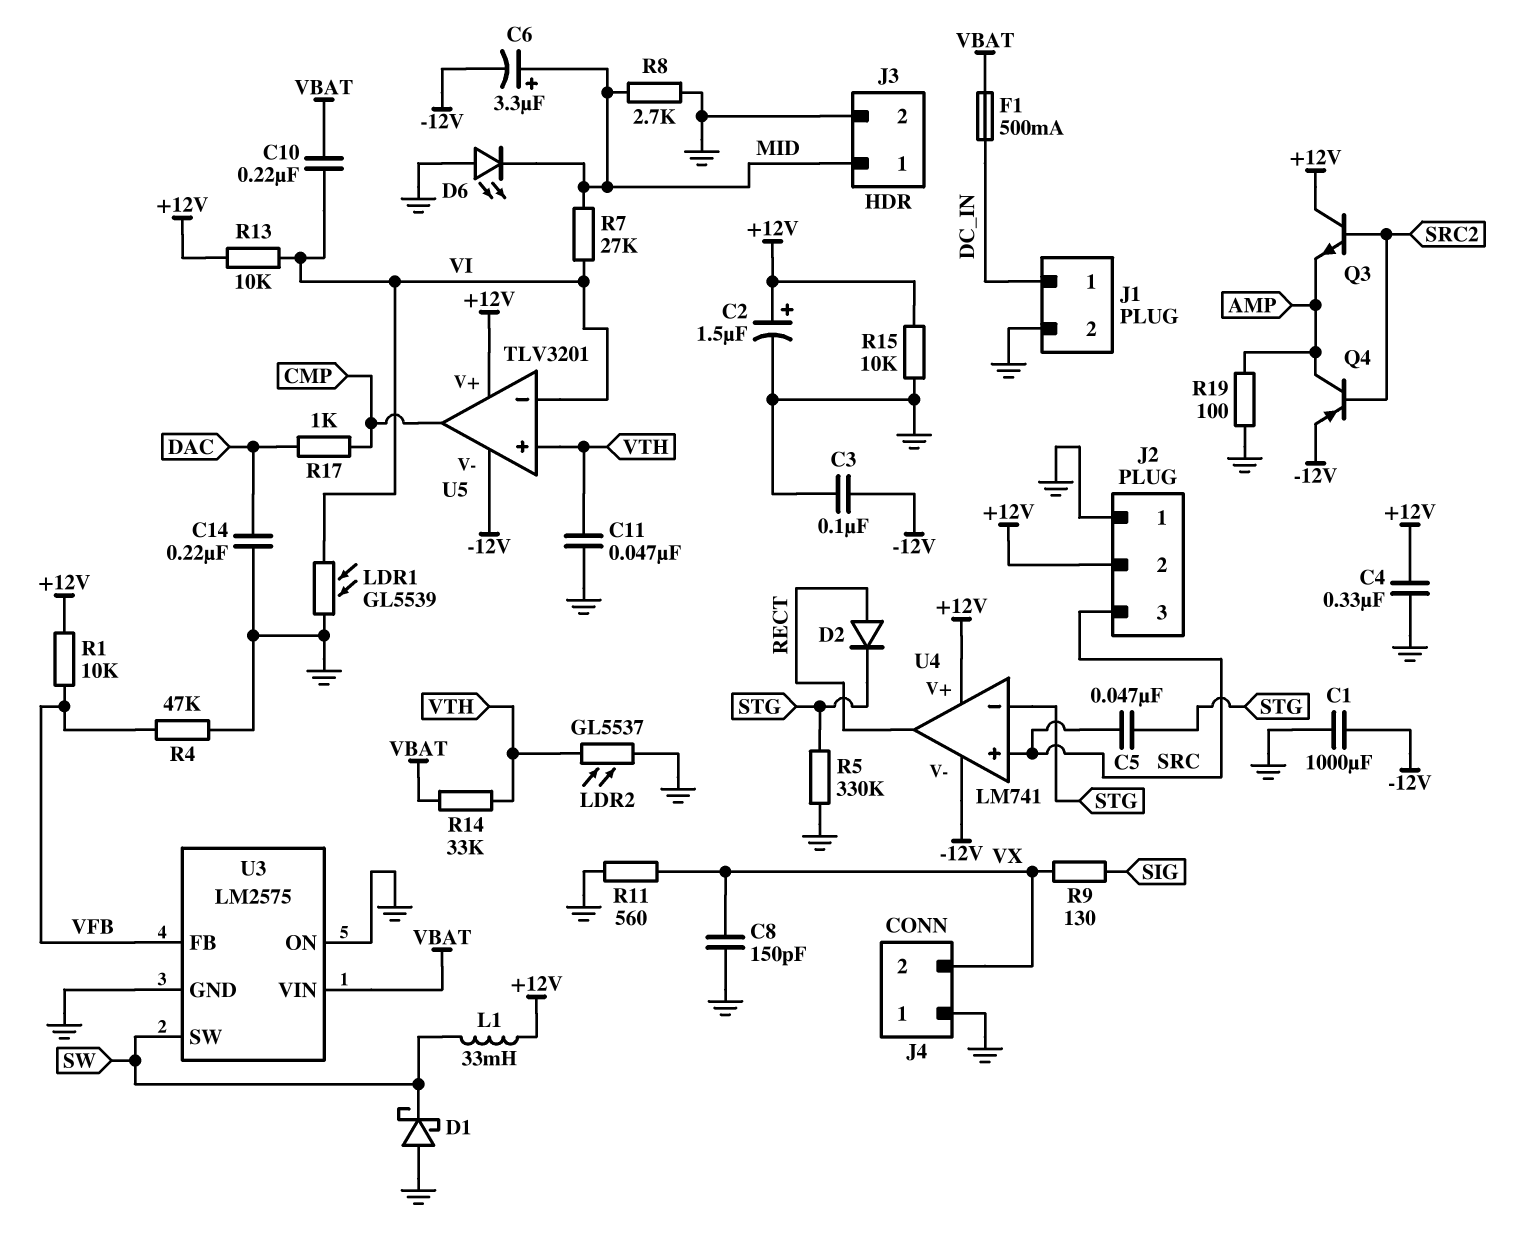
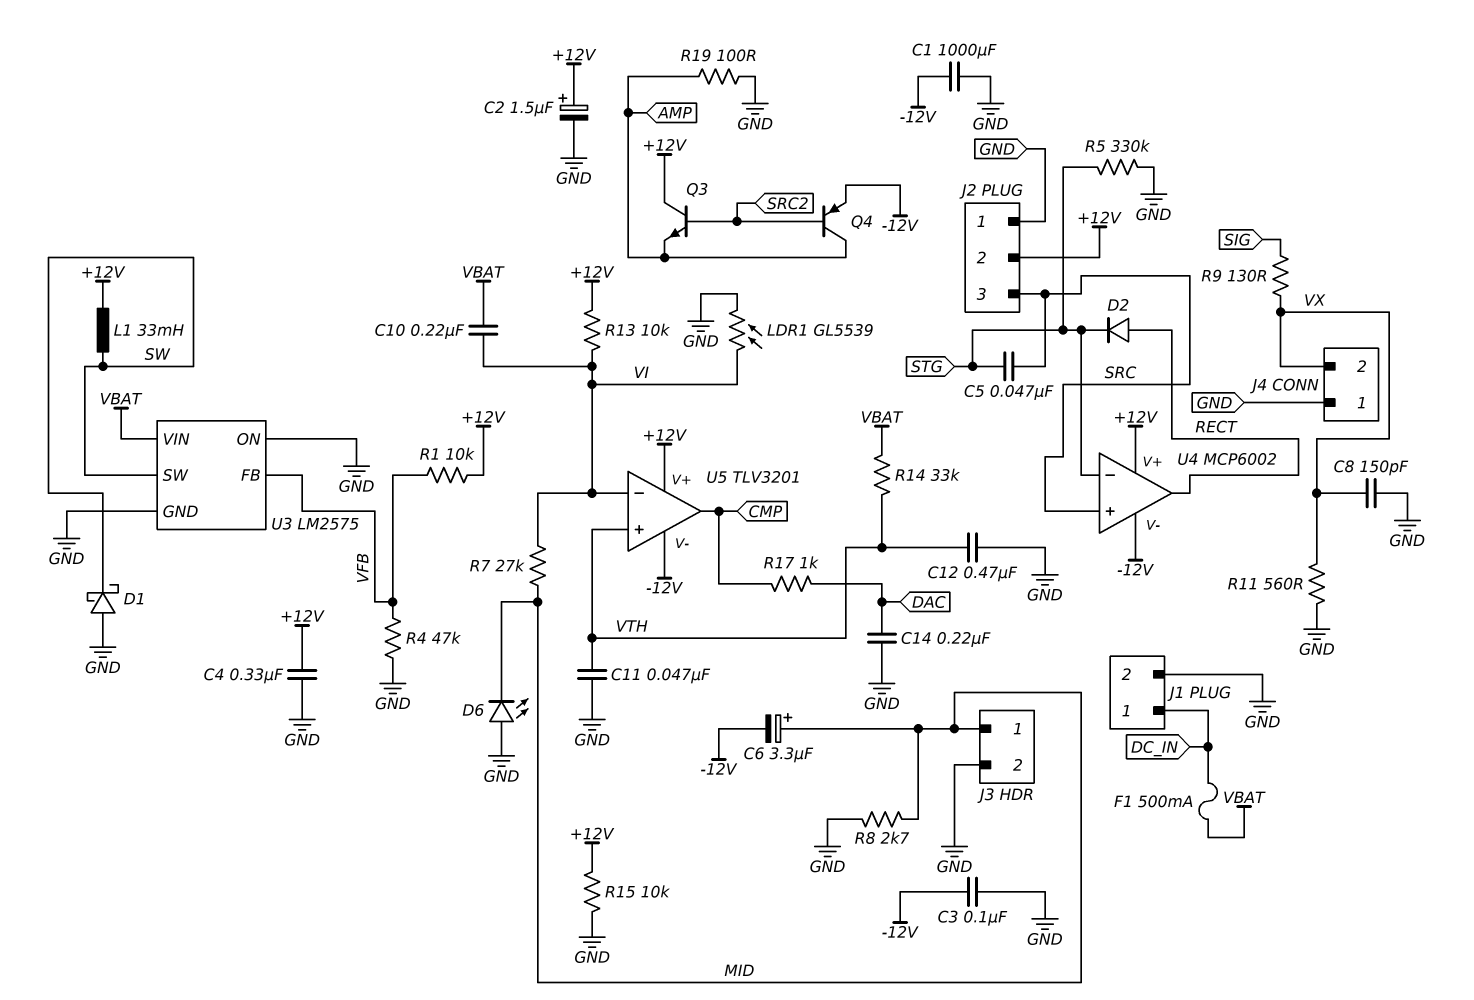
C12: none -> 470nF (GND, VTH)
LDR2: GL5537 (GND, VTH) -> none
U4: LM741 -> MCP6002

